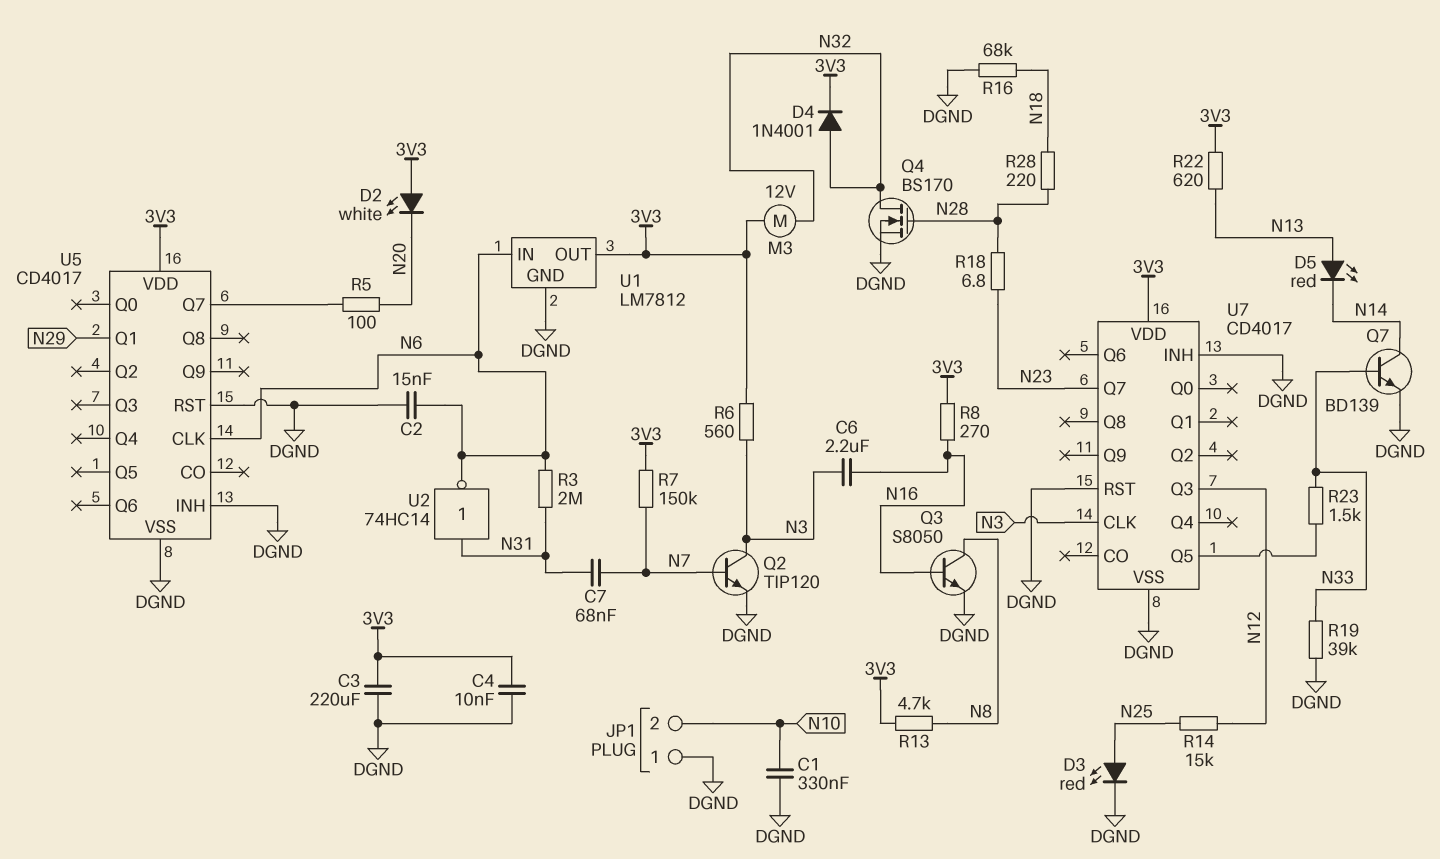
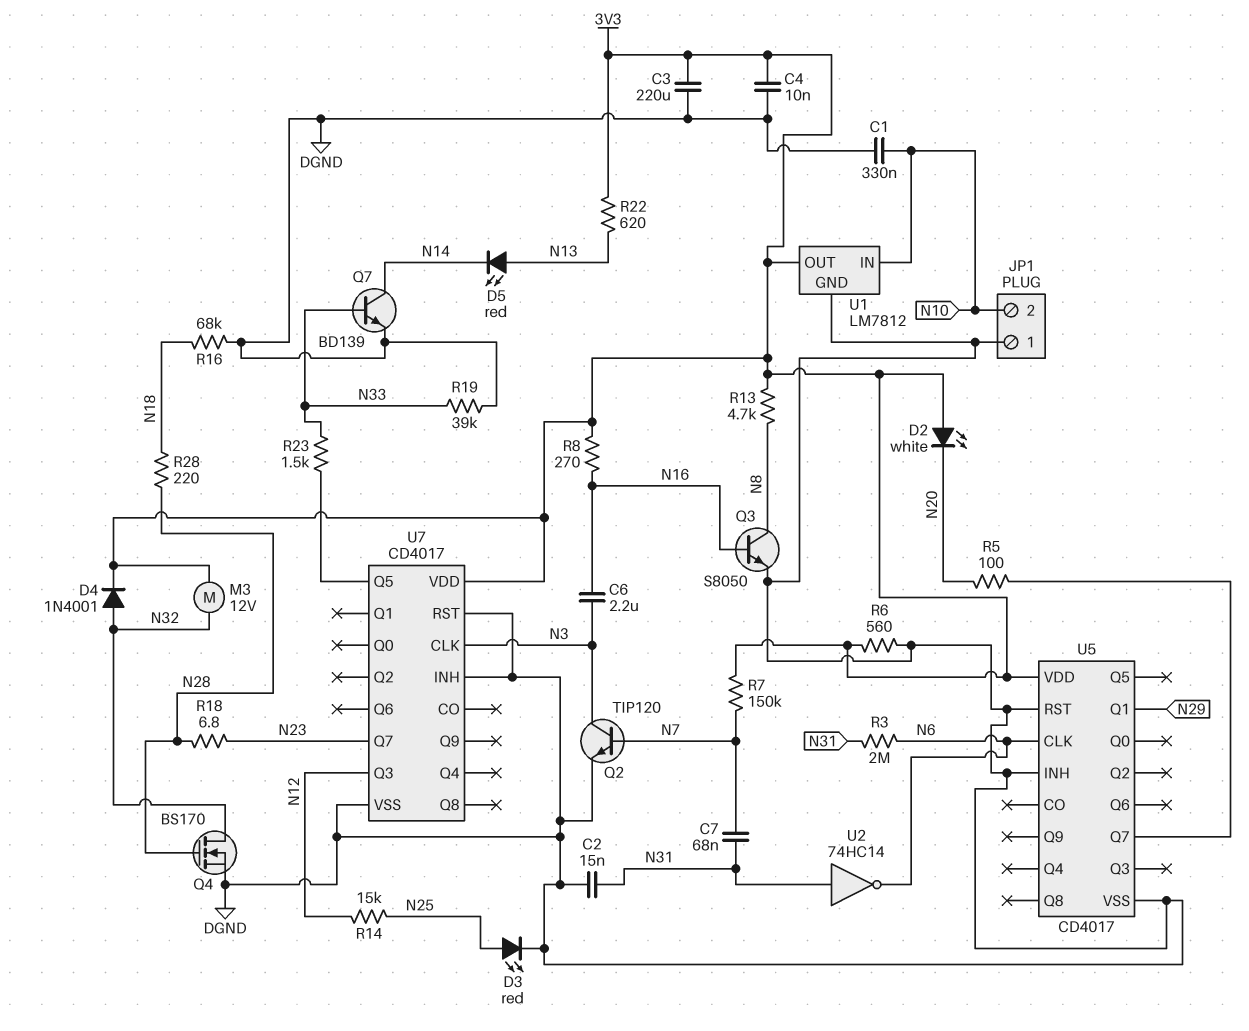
C2: 15nF (DGND, N6) -> 15nF (DGND, N31)
R6: 560 (3V3, N3) -> 560 (3V3, DGND)
U1 pin IN: N6 -> N10

